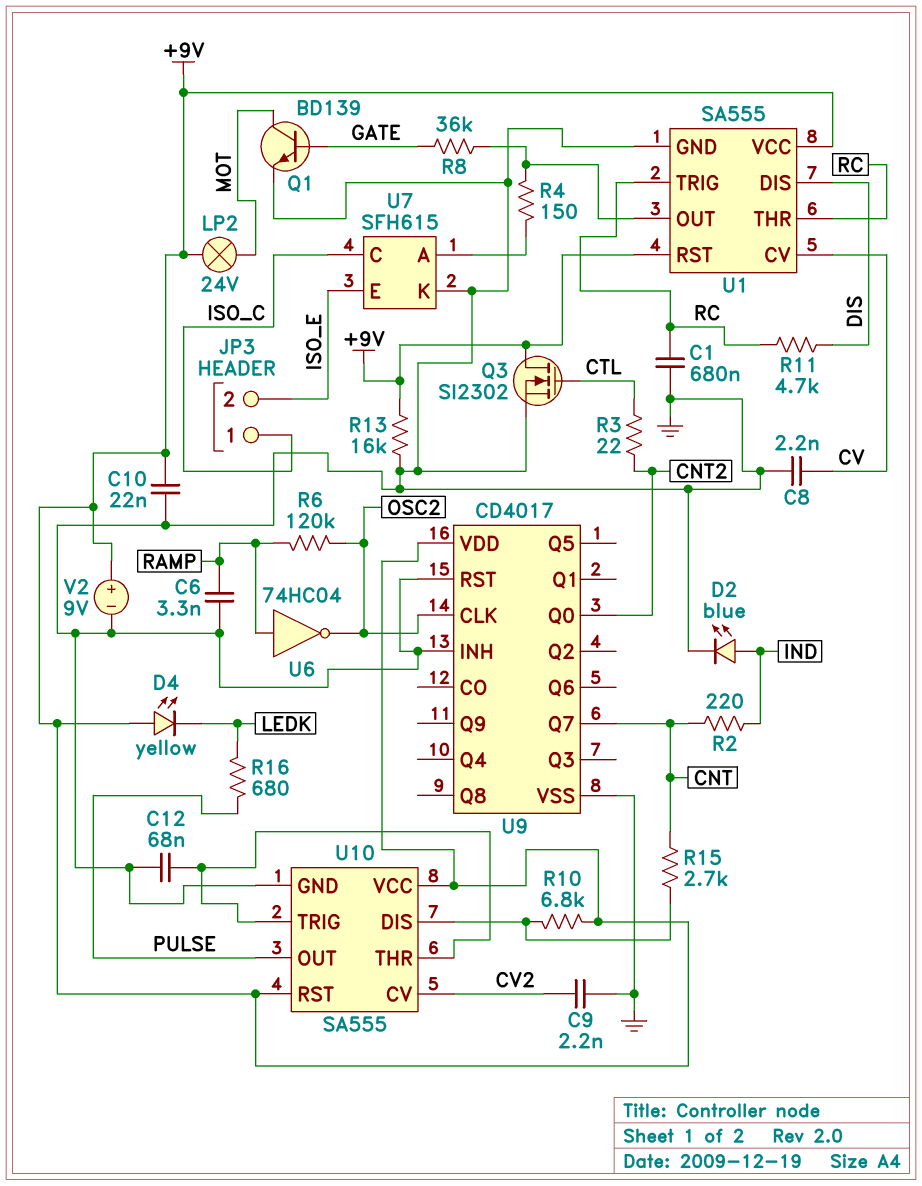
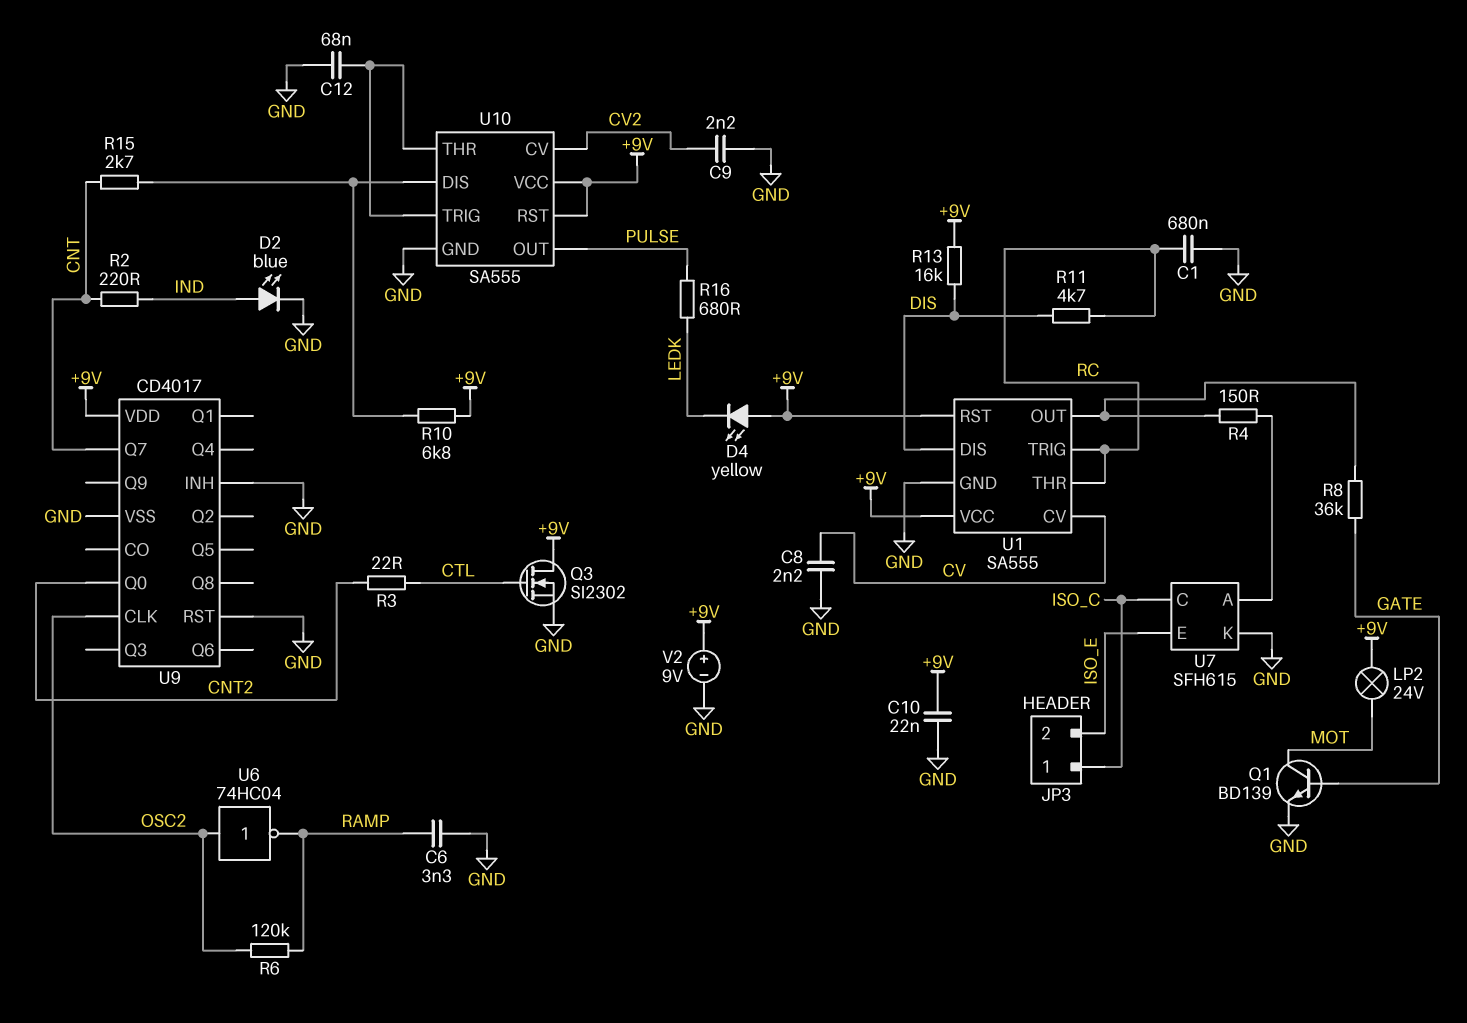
R13: 16k (+9V, GND) -> 16k (+9V, DIS)
U6: NOT 74HC04 (in RAMP, out OSC2) -> NOT 74HC04 (in OSC2, out RAMP)

